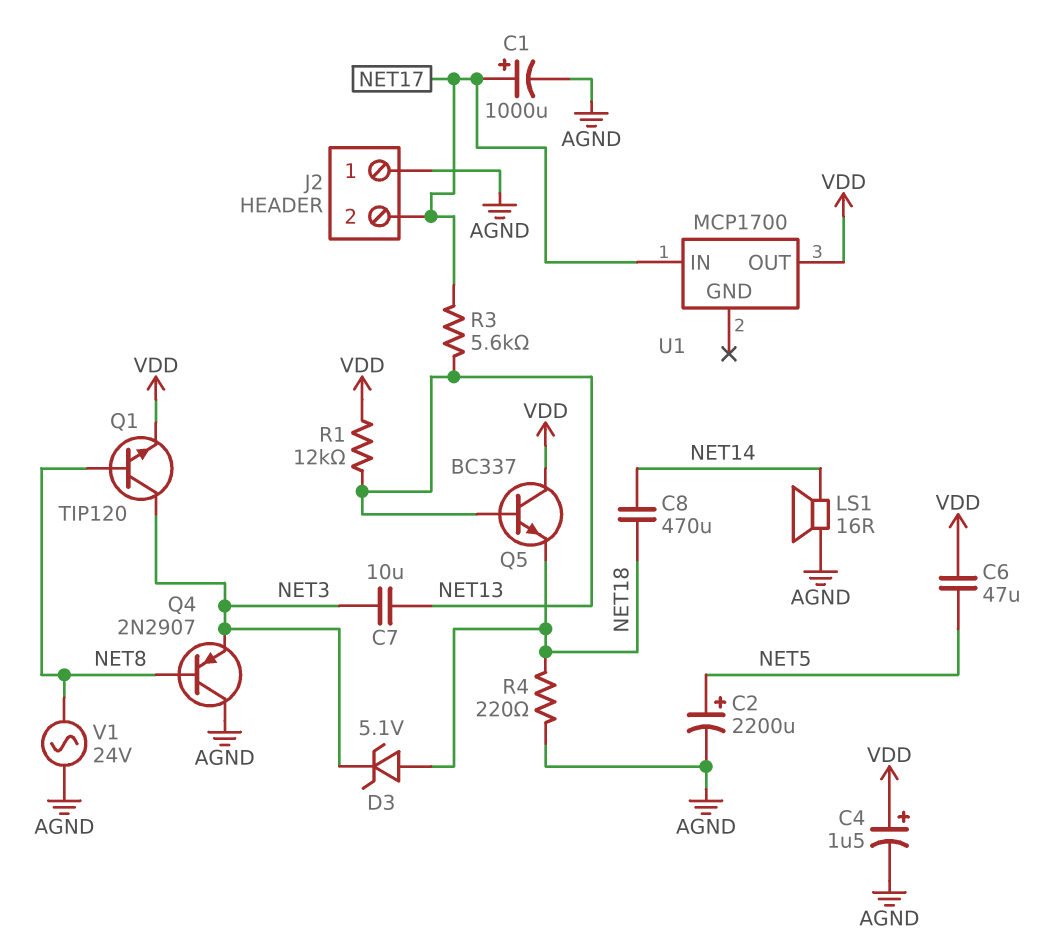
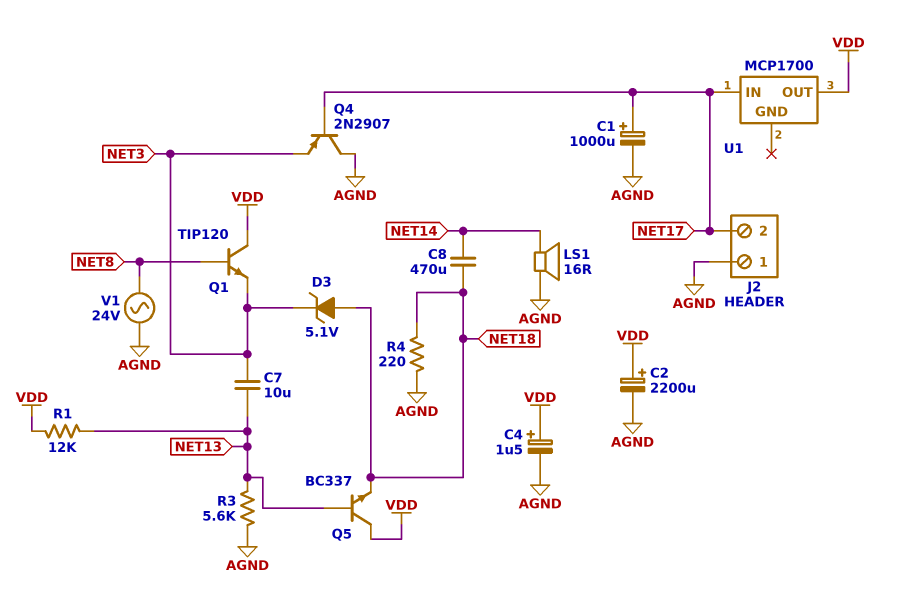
C2: 2200uF (plus NET5, minus AGND) -> 2200uF (plus VDD, minus AGND)
C6: 47uF (NET5, VDD) -> none
Q1: NPN TIP120 (B NET8, C NET3, E VDD) -> NPN TIP120 (B NET8, C VDD, E NET3)
Q4: PNP 2N2907 (B NET8, C AGND, E NET3) -> PNP 2N2907 (B NET17, C AGND, E NET3)
R3: 5.6k (NET13, NET17) -> 5.6k (AGND, NET13)

